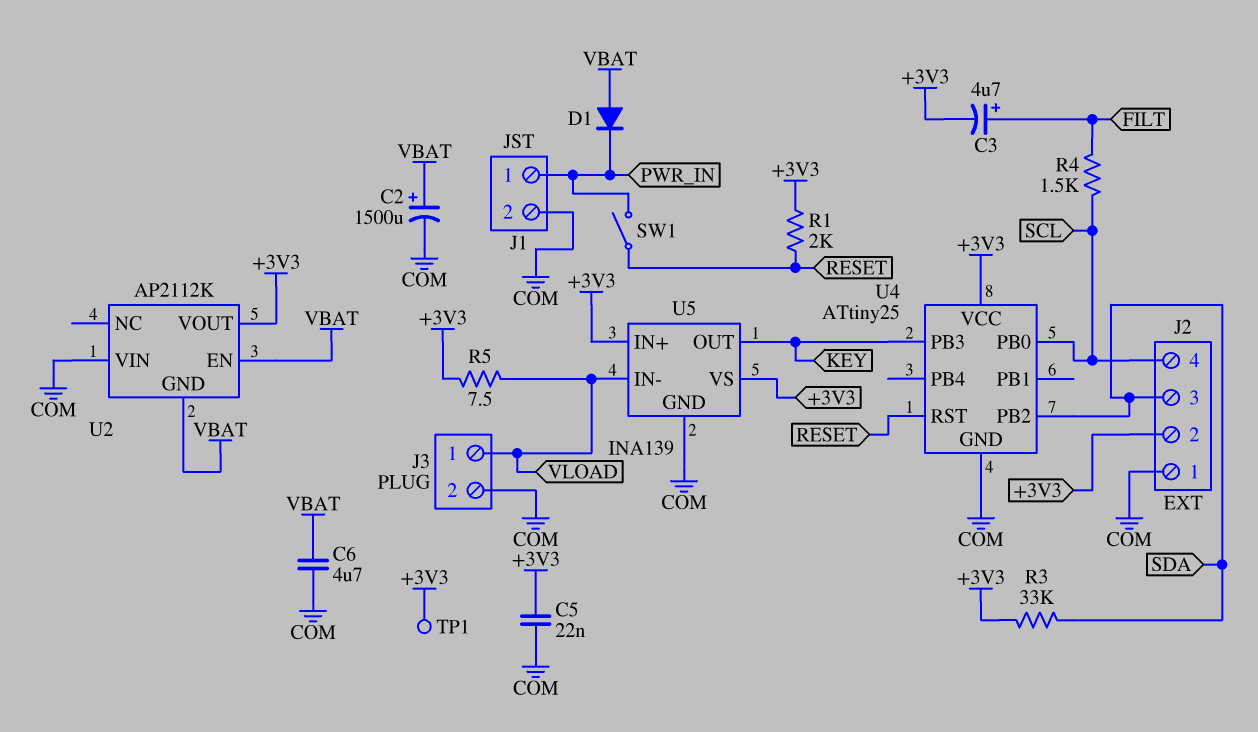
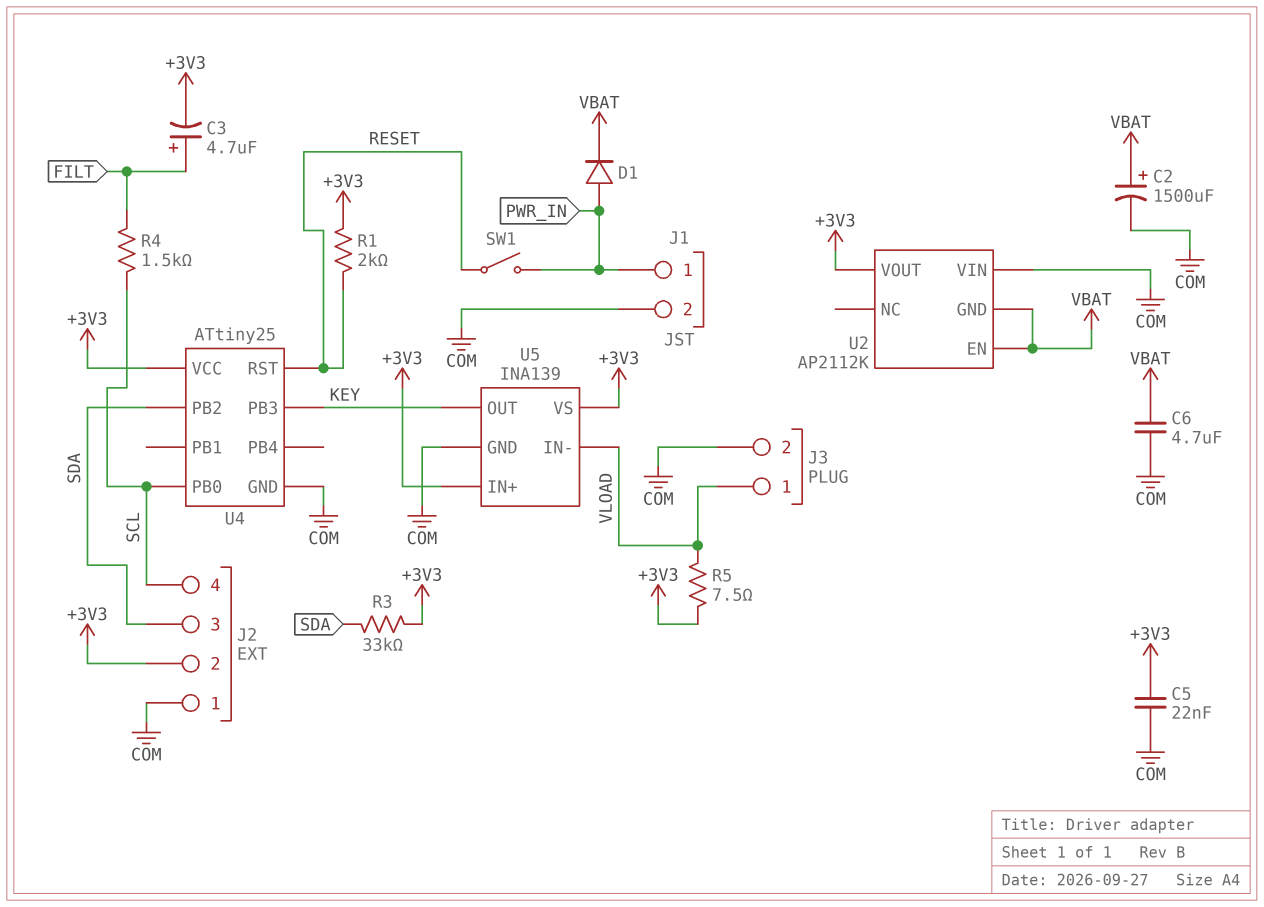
D1: diode (A VBAT, K PWR_IN) -> diode (A PWR_IN, K VBAT)
TP1: test point (+3V3) -> none

